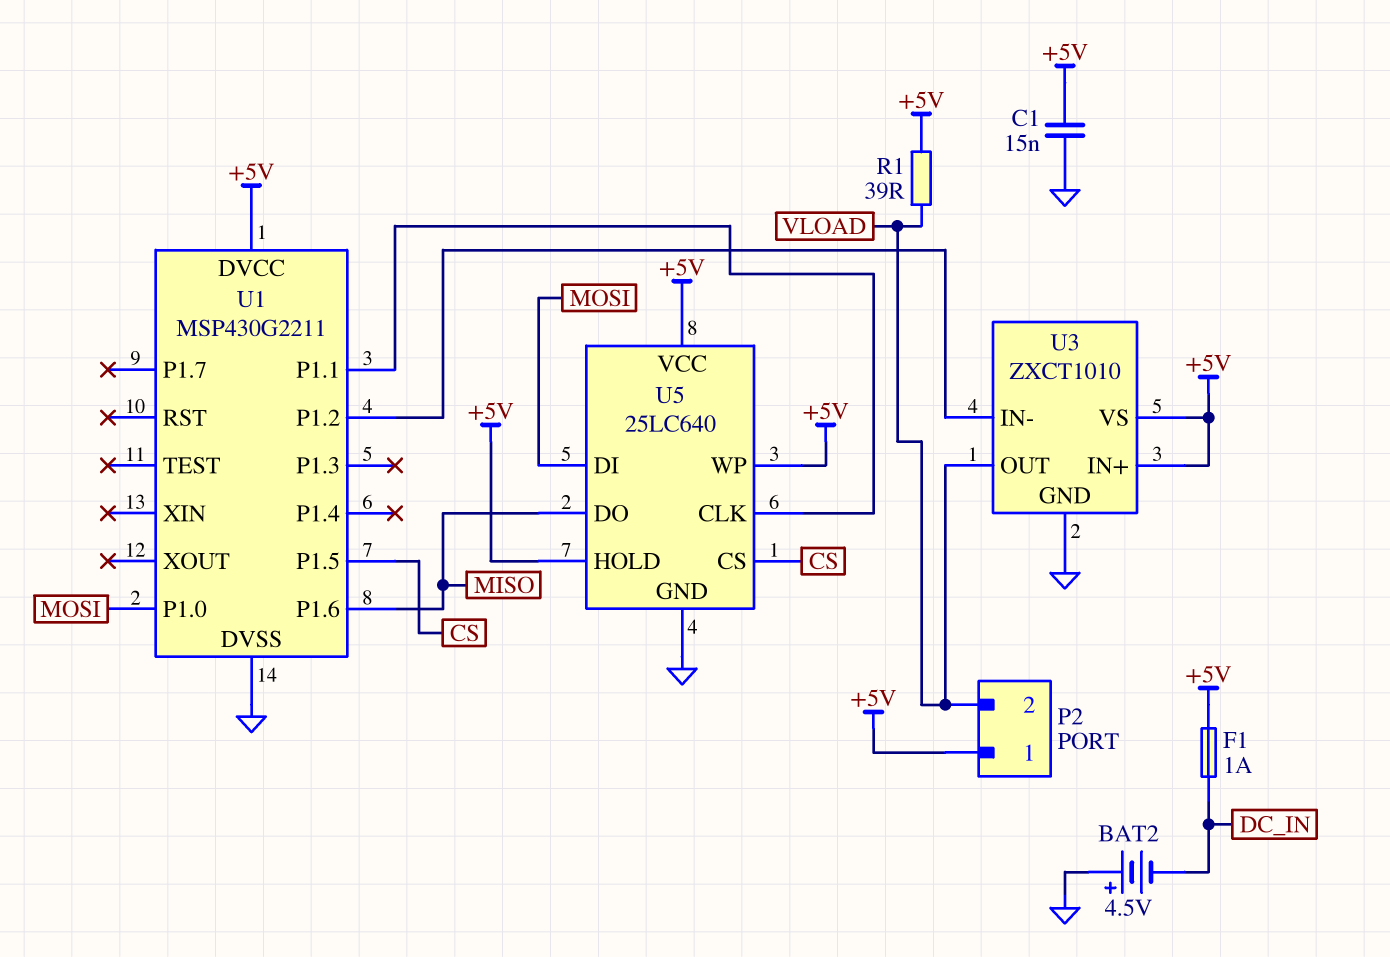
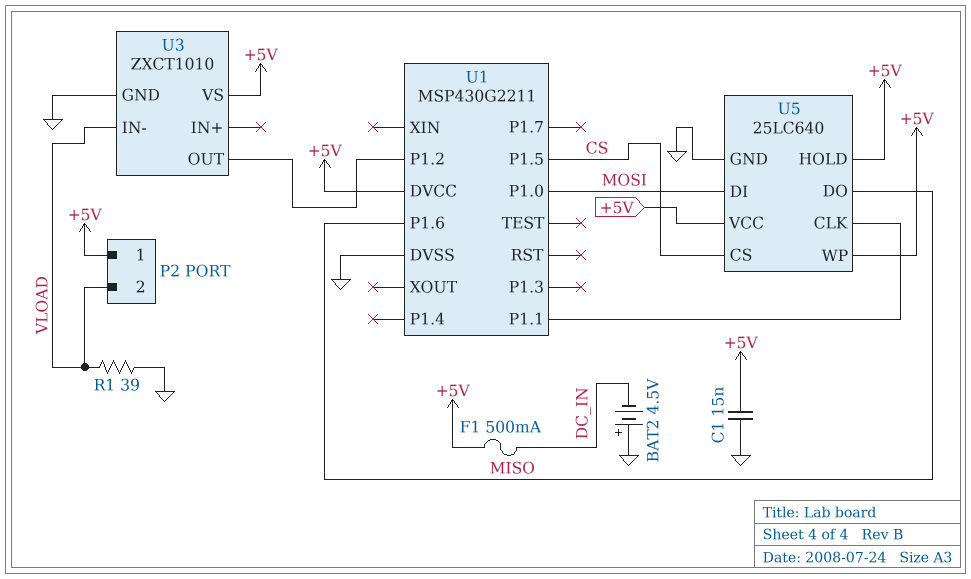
F1: 1A (+5V, DC_IN) -> 500mA (+5V, DC_IN)
R1: 39 (+5V, VLOAD) -> 39 (GND, VLOAD)
U3 pin IN+: +5V -> none
U3 pin IN-: U1/P1.2 -> VLOAD
U3 pin OUT: VLOAD -> U1/P1.2

